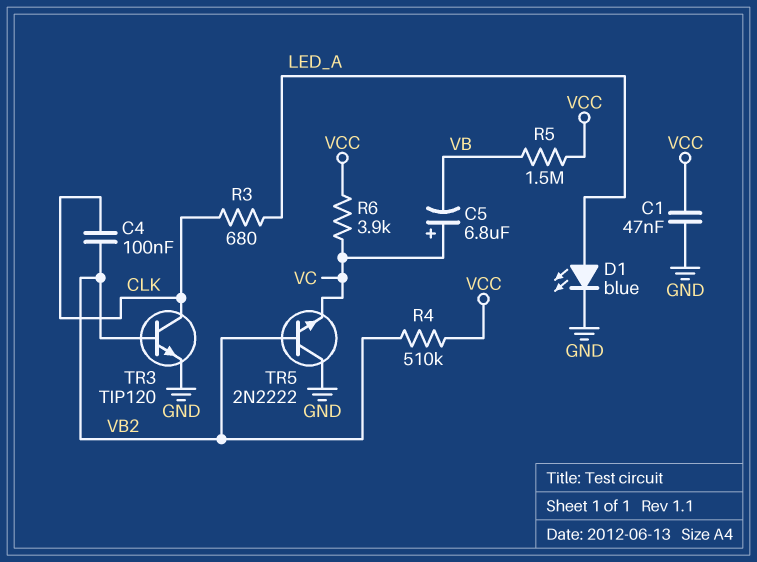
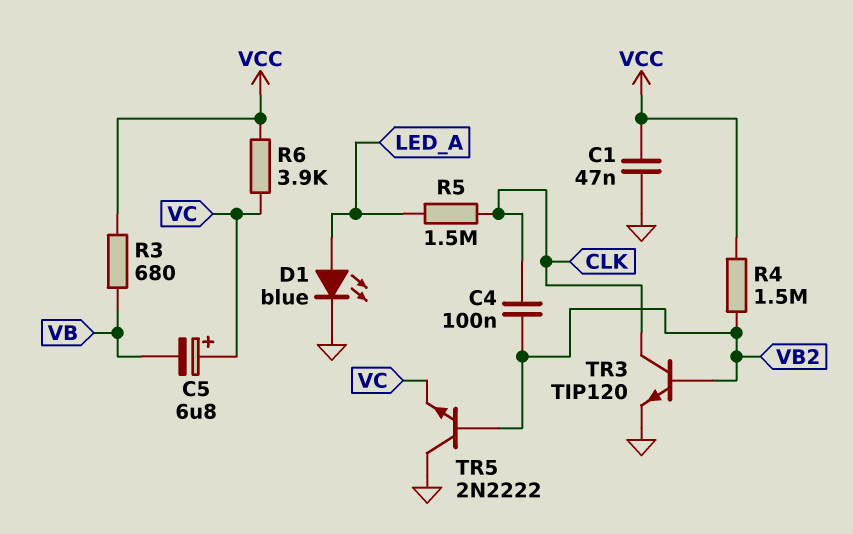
R3: 680 (CLK, LED_A) -> 680 (VB, VCC)
R4: 510k (VB2, VCC) -> 1.5M (VB2, VCC)
R5: 1.5M (VB, VCC) -> 1.5M (CLK, LED_A)

